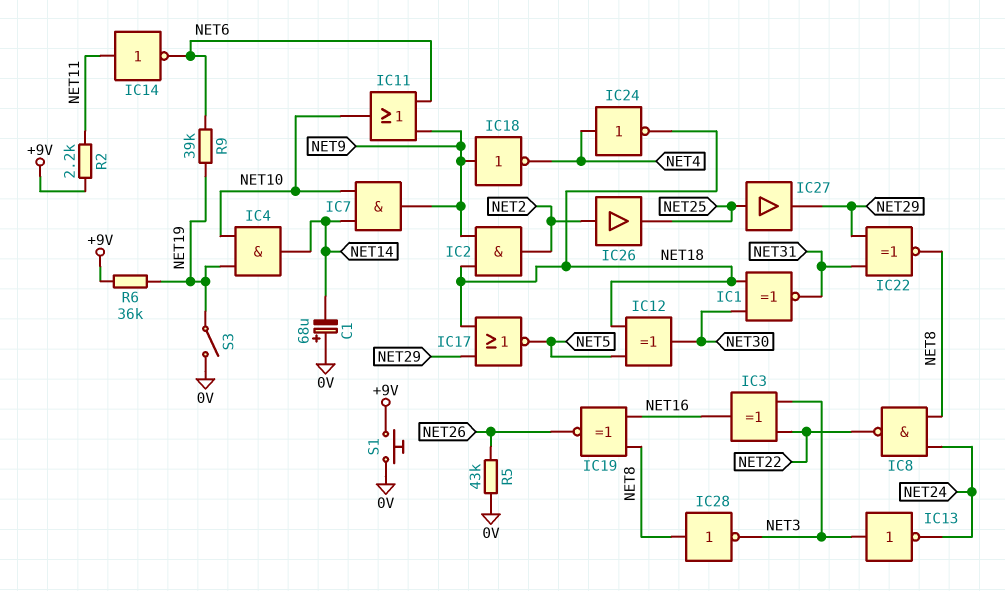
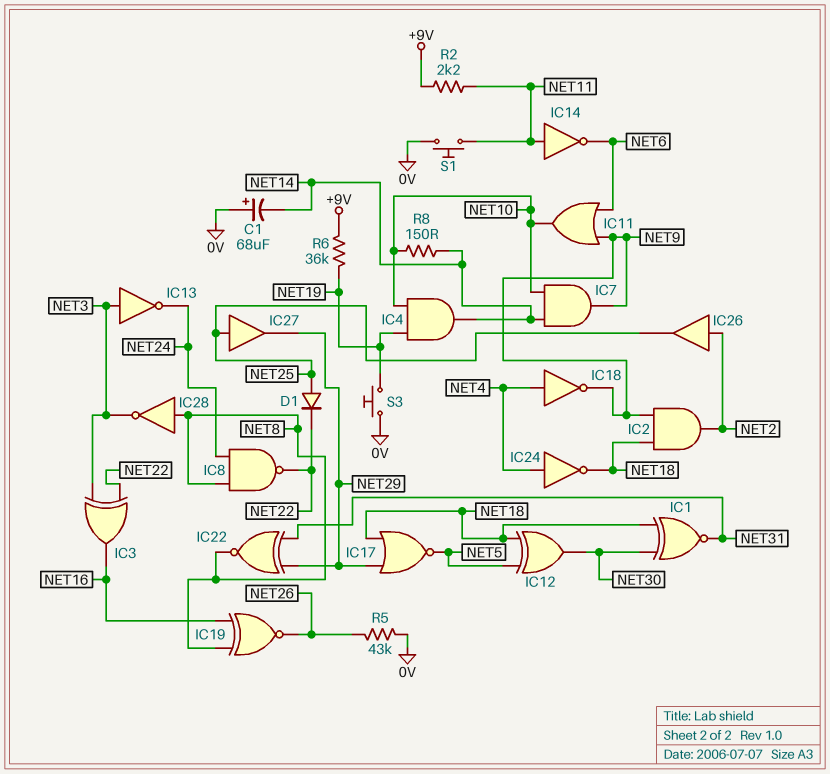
D1: none -> diode (A NET25, K NET22)
IC18: NOT (in NET9, out NET4) -> NOT (in NET4, out NET9)
R8: none -> 150 (NET10, NET14)
R9: 39k (NET6, NET19) -> none
S1: button (+9V, 0V) -> button (0V, NET11)
S3: switch (0V, NET19) -> button (0V, NET19)

